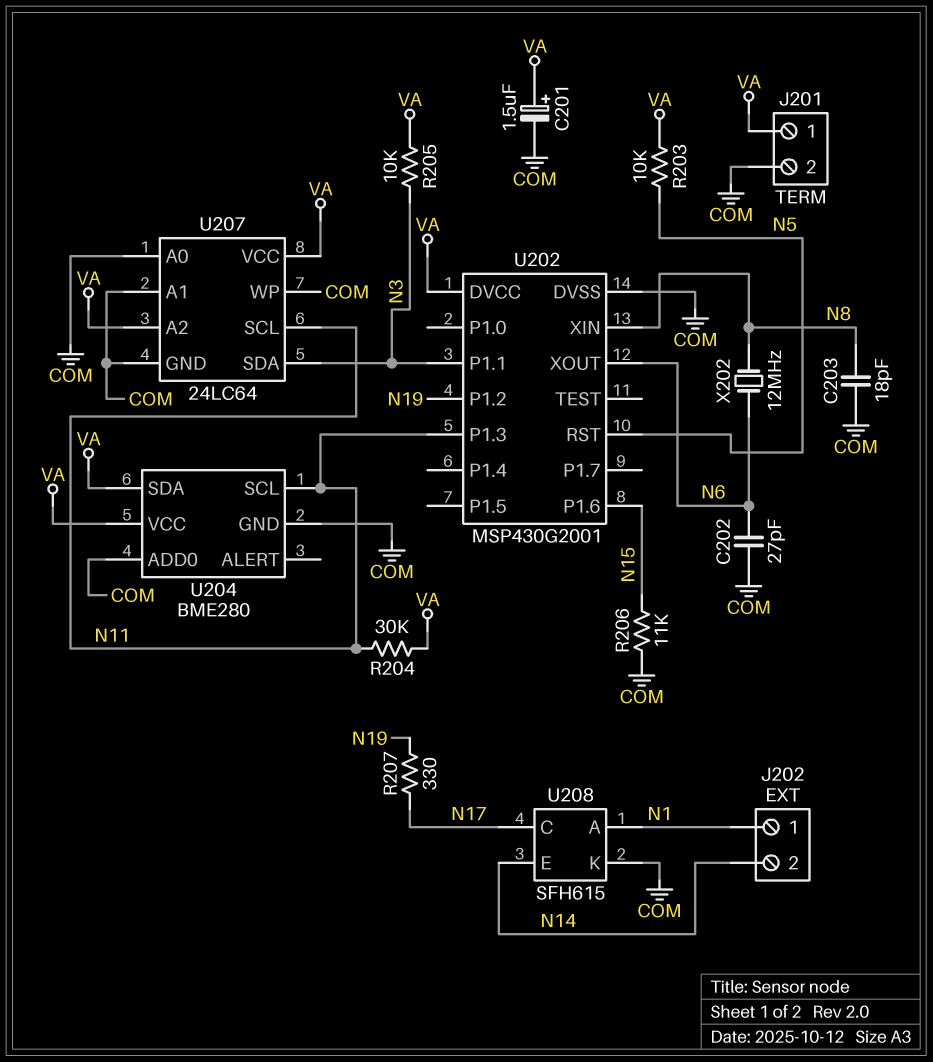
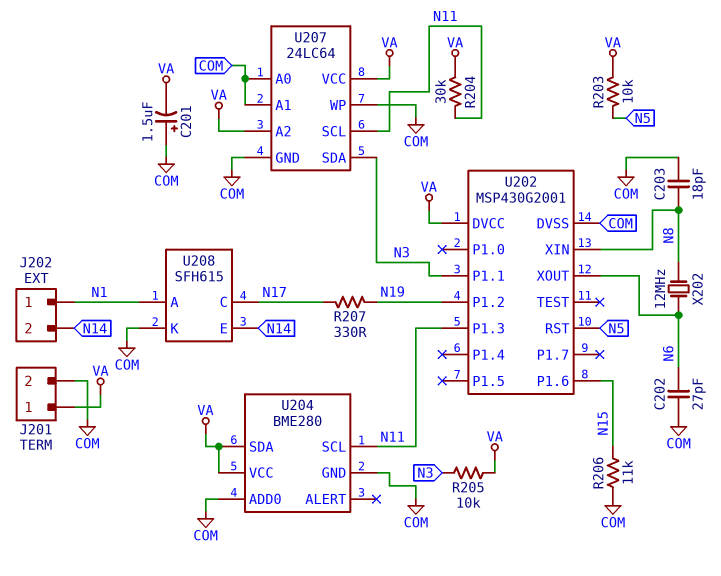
C201: 1.5uF (plus VA, minus COM) -> 1.5uF (plus COM, minus VA)

